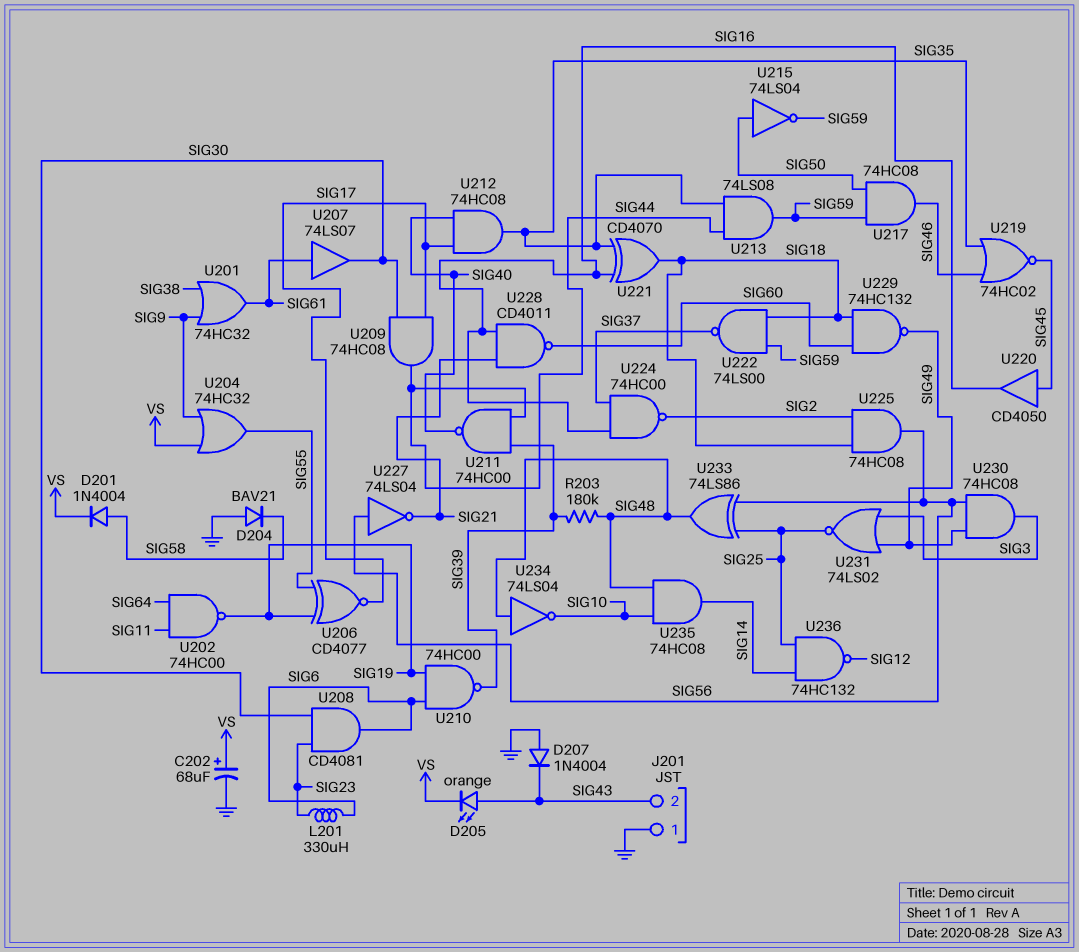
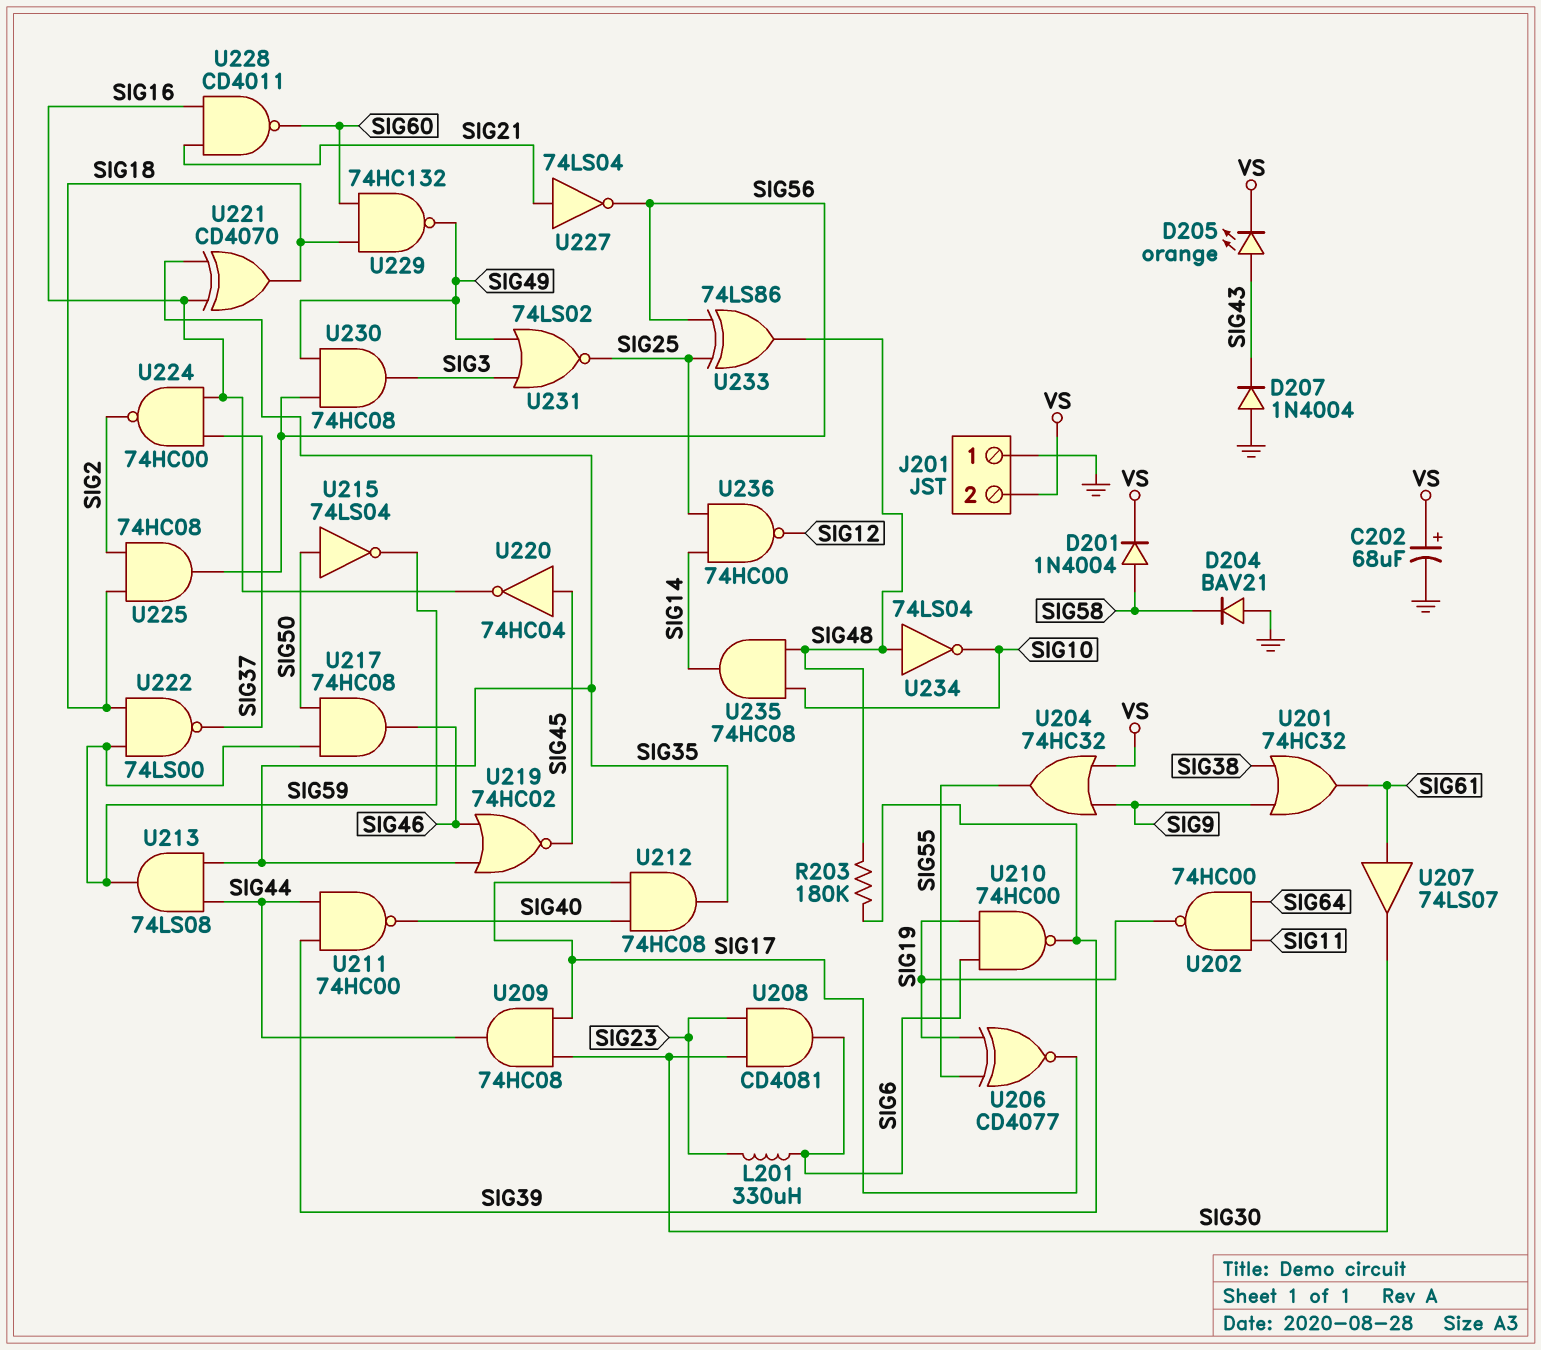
J201 pin 2: SIG43 -> VS
U220: buffer CD4050 (in SIG45, out SIG16) -> NOT 74HC04 (in SIG45, out SIG16)
U227: NOT 74LS04 (in SIG56, out SIG21) -> NOT 74LS04 (in SIG21, out SIG56)
U236: NAND 74HC132 (in SIG14, in SIG25, out SIG12) -> NAND 74HC00 (in SIG14, in SIG25, out SIG12)

